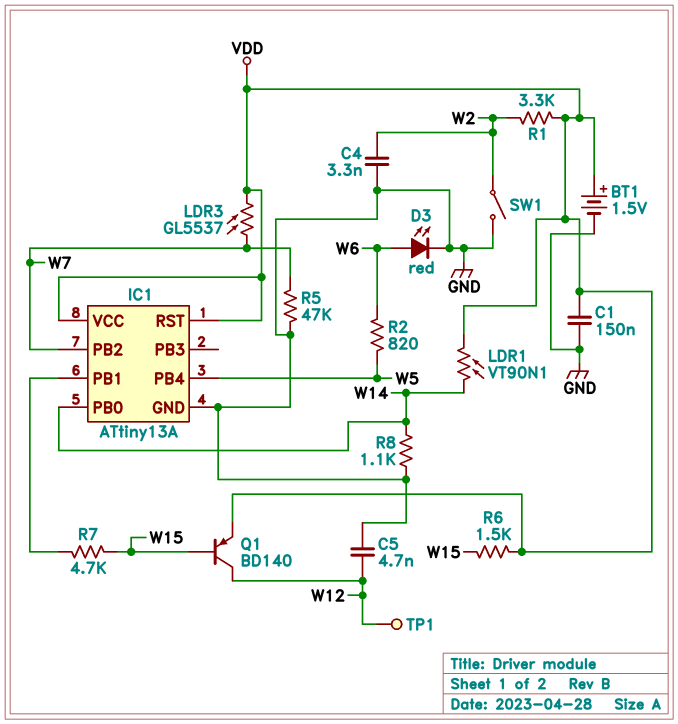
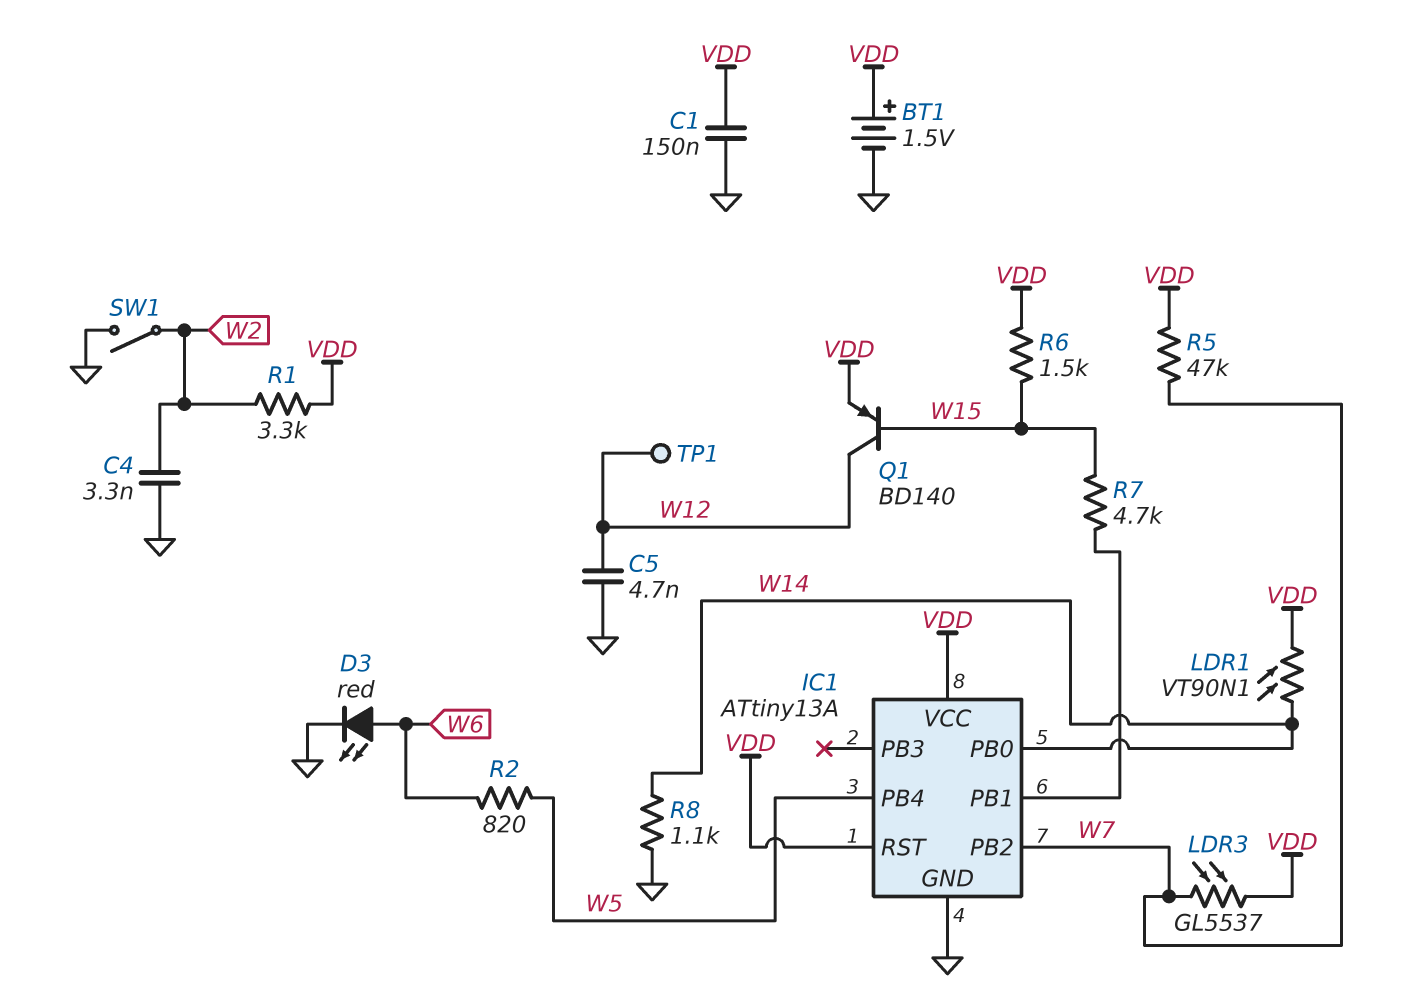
R5: 47k (GND, W7) -> 47k (VDD, W7)

